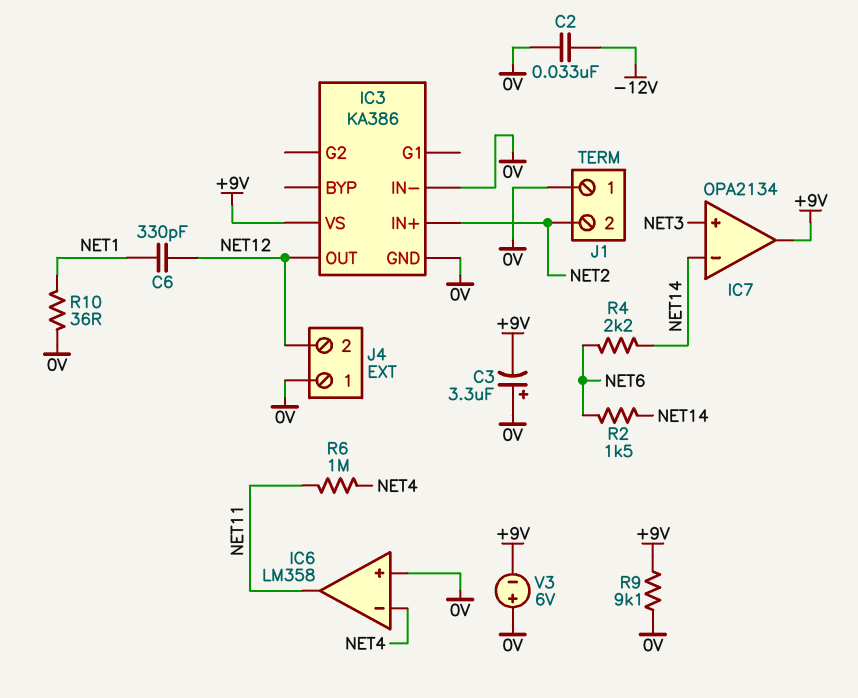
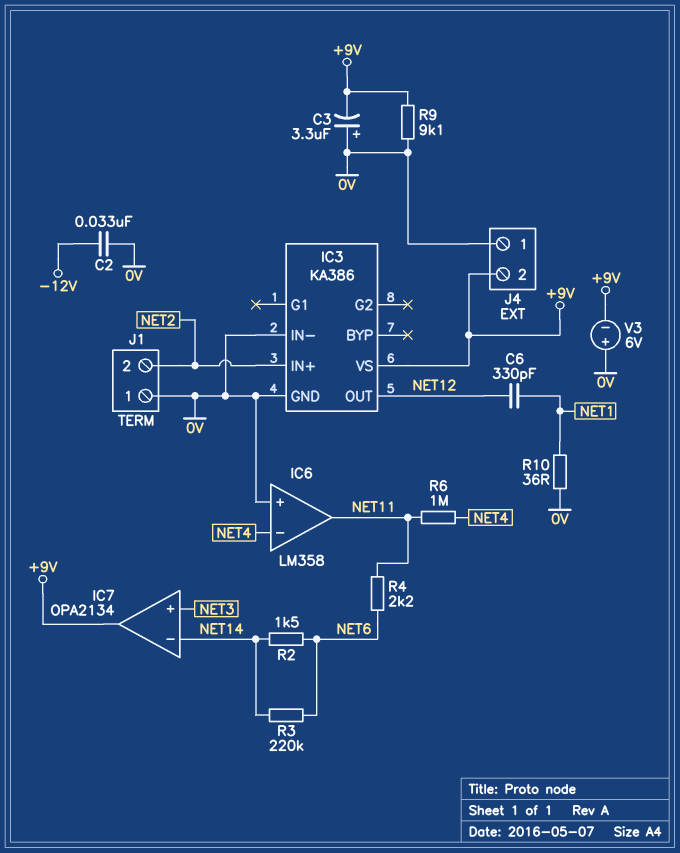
J4 pin 2: NET12 -> +9V
R3: none -> 220k (NET6, NET14)
R4: 2.2k (NET6, NET14) -> 2.2k (NET6, NET11)

